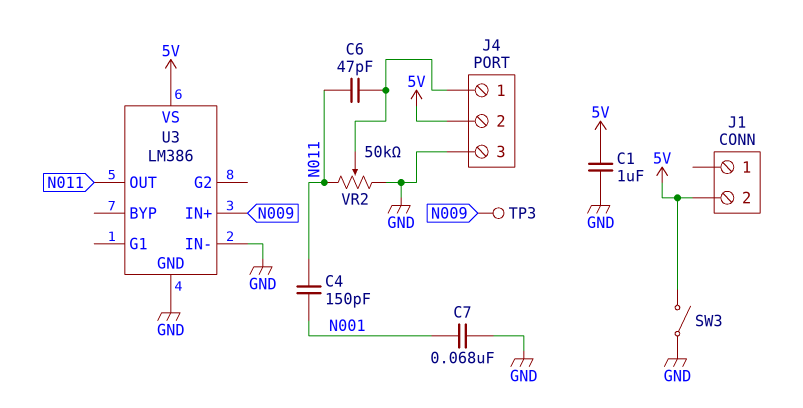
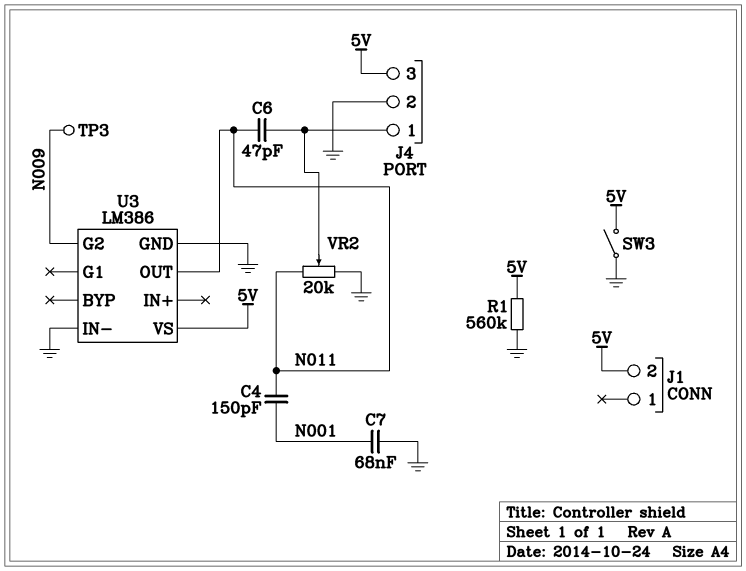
C1: 1uF (5V, GND) -> none
J4 pin 2: 5V -> GND
J4 pin 3: GND -> 5V
R1: none -> 560k (5V, GND)
U3 pin G2: none -> N009
U3 pin IN+: N009 -> none
VR2: 50k (GND, N011, wiper J4/1) -> 20k (GND, N011, wiper J4/1)

